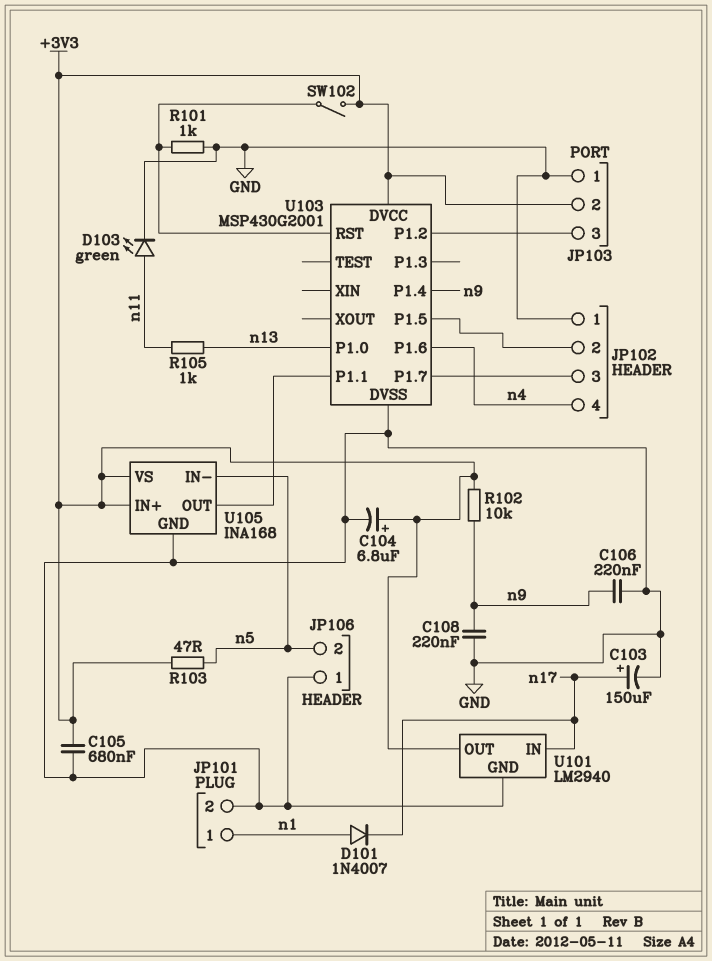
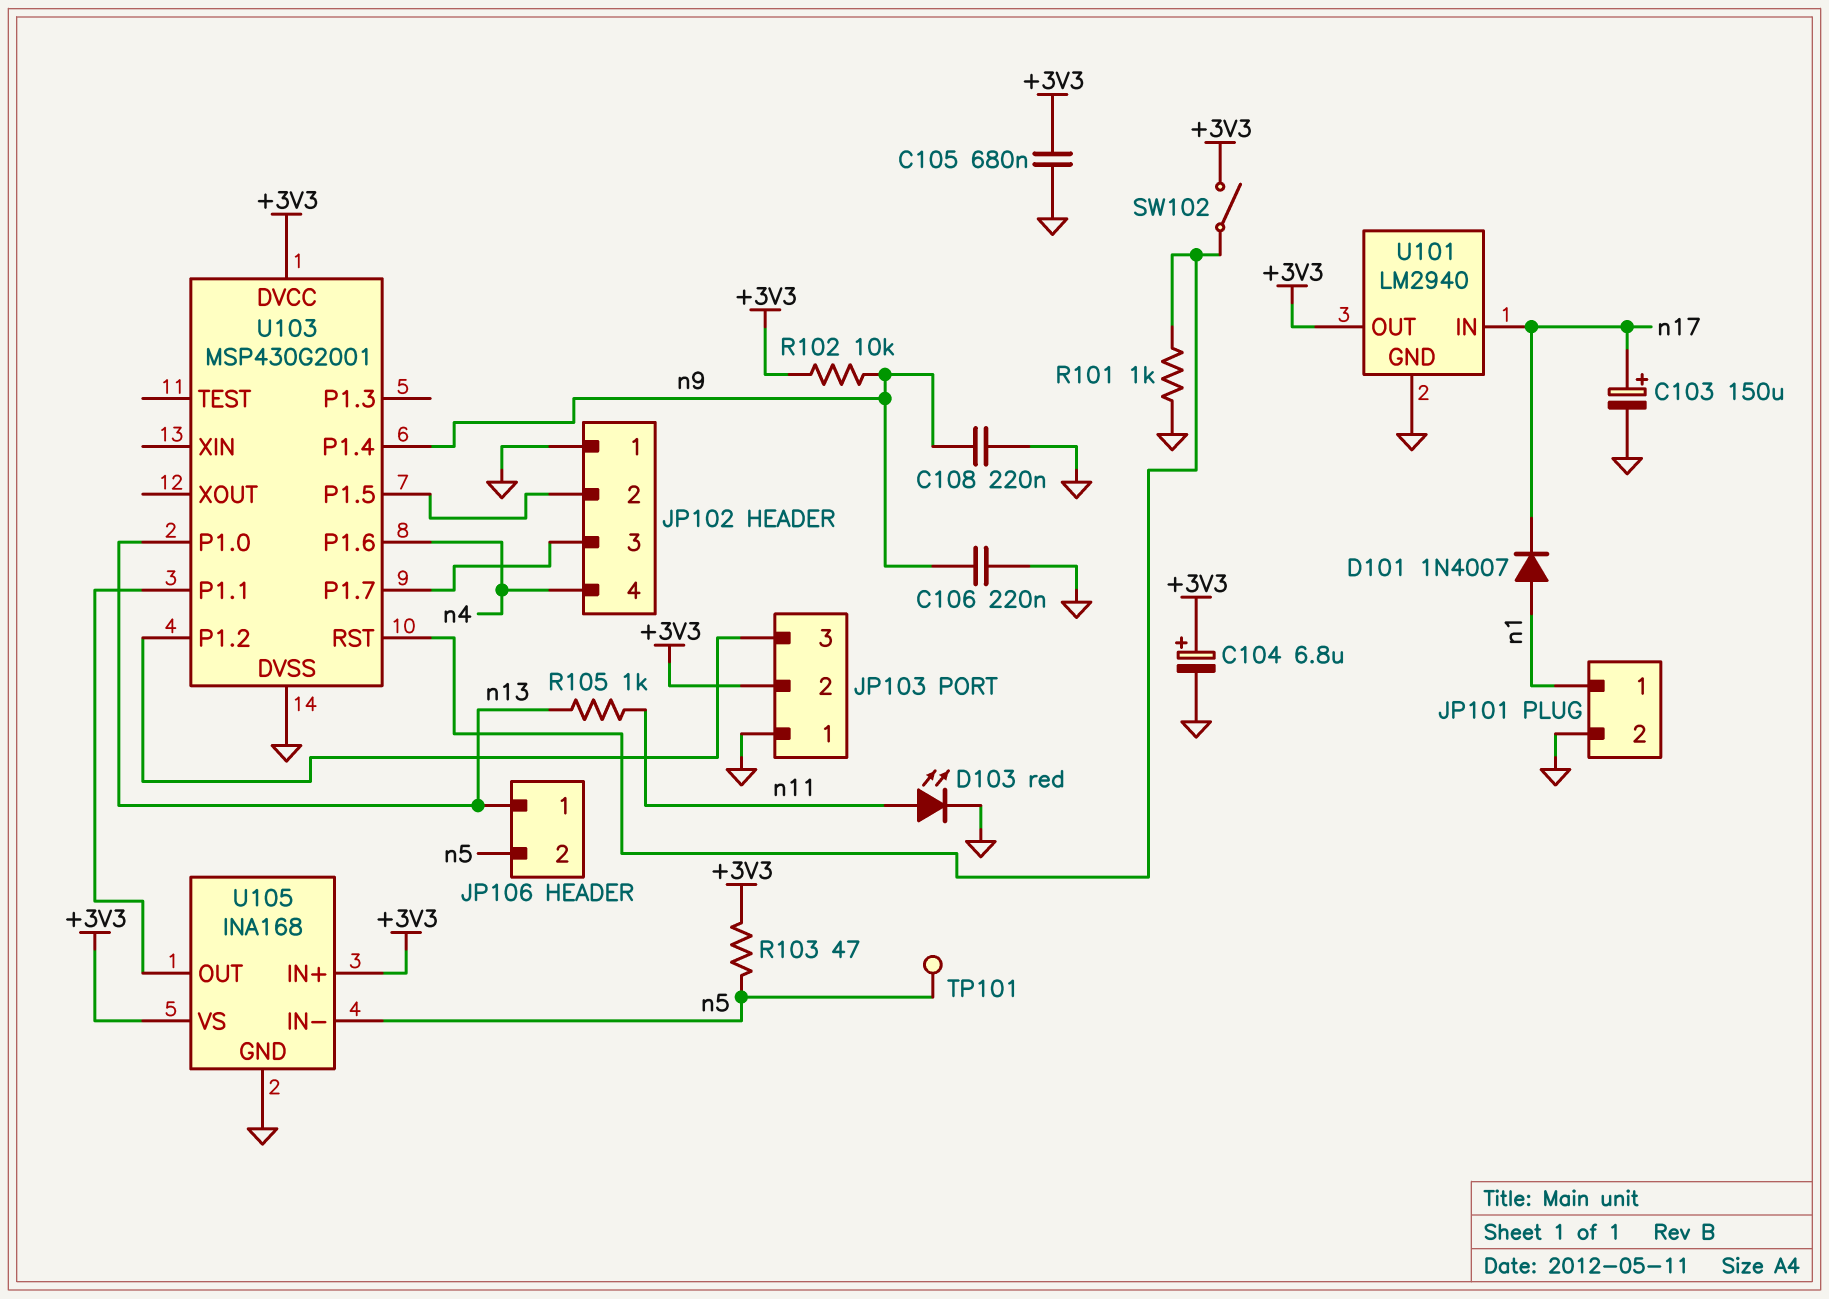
D103: LED green (A n11, K GND) -> LED red (A n11, K GND)
JP106 pin 1: GND -> n13
TP101: none -> test point (n5)

